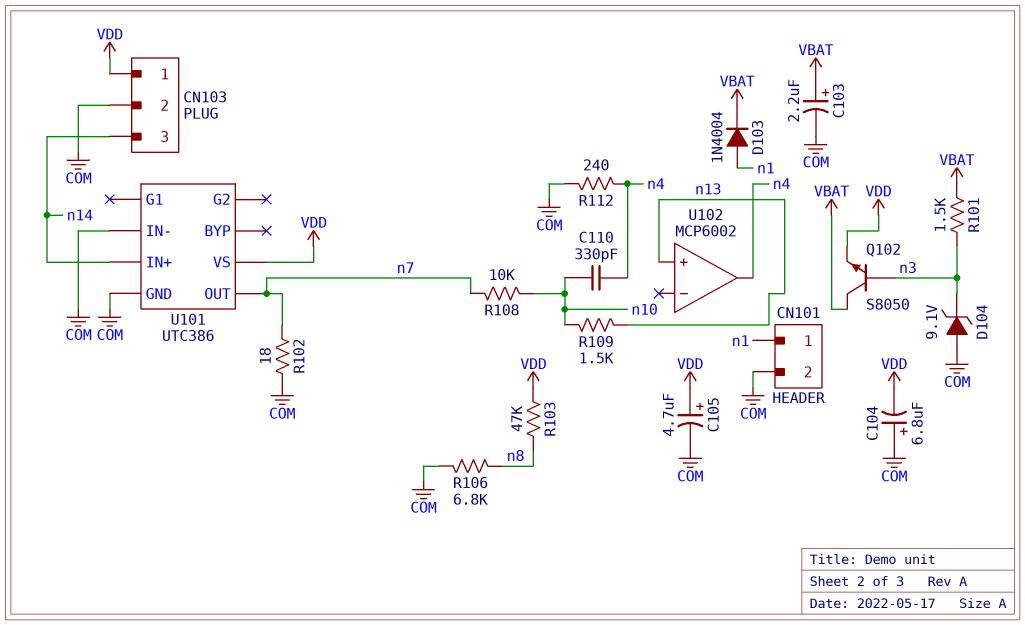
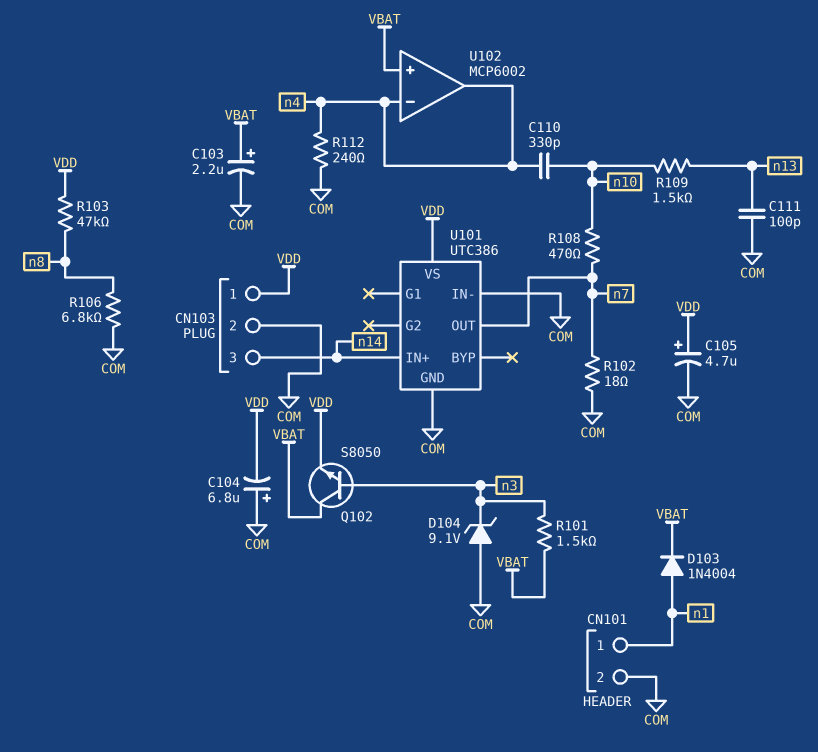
C111: none -> 100pF (COM, n13)
R108: 10k (n7, n10) -> 470 (n7, n10)
U102 pin in+: n13 -> VBAT
U102 pin in-: none -> n4

